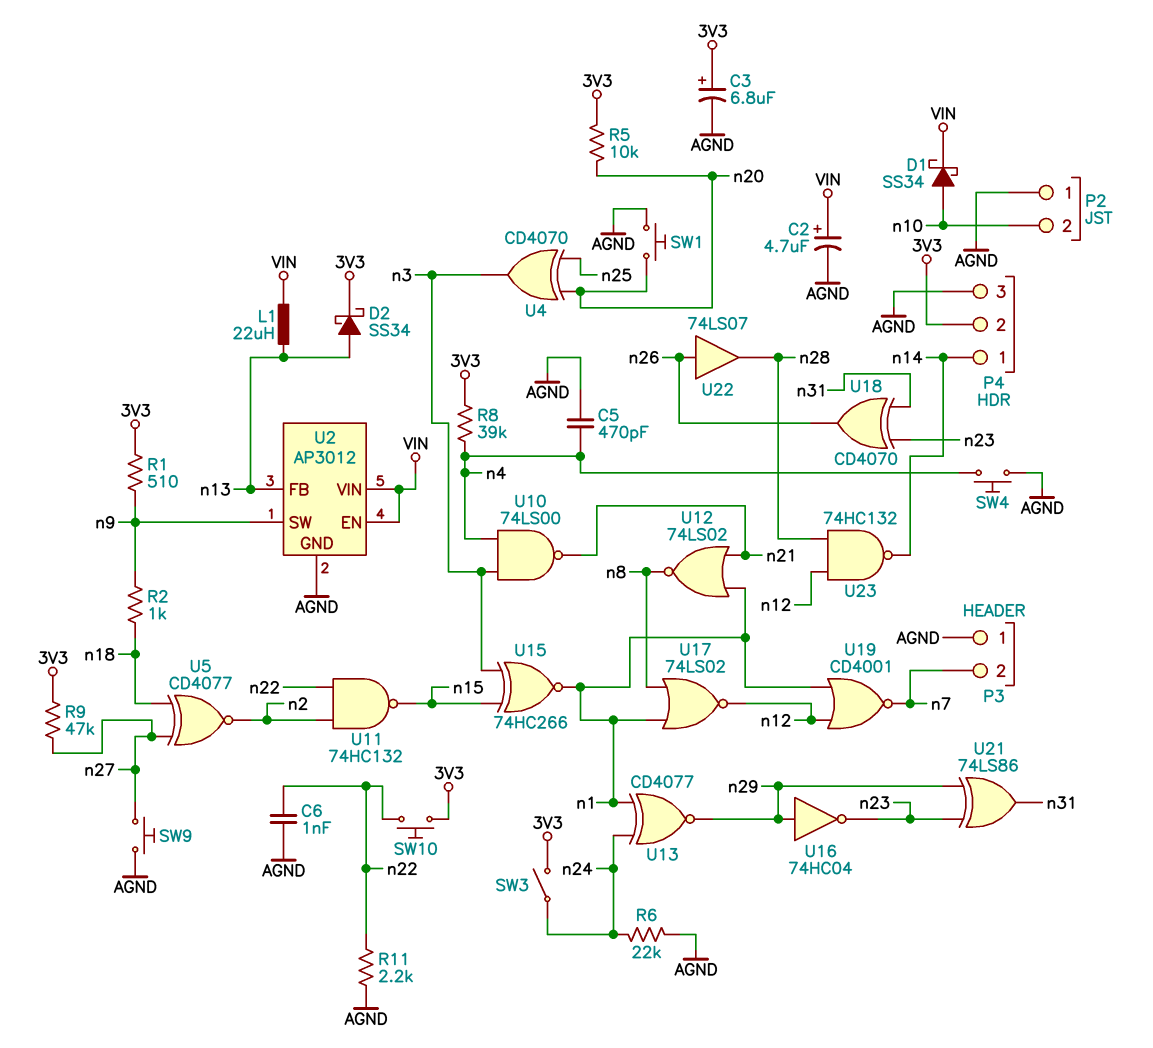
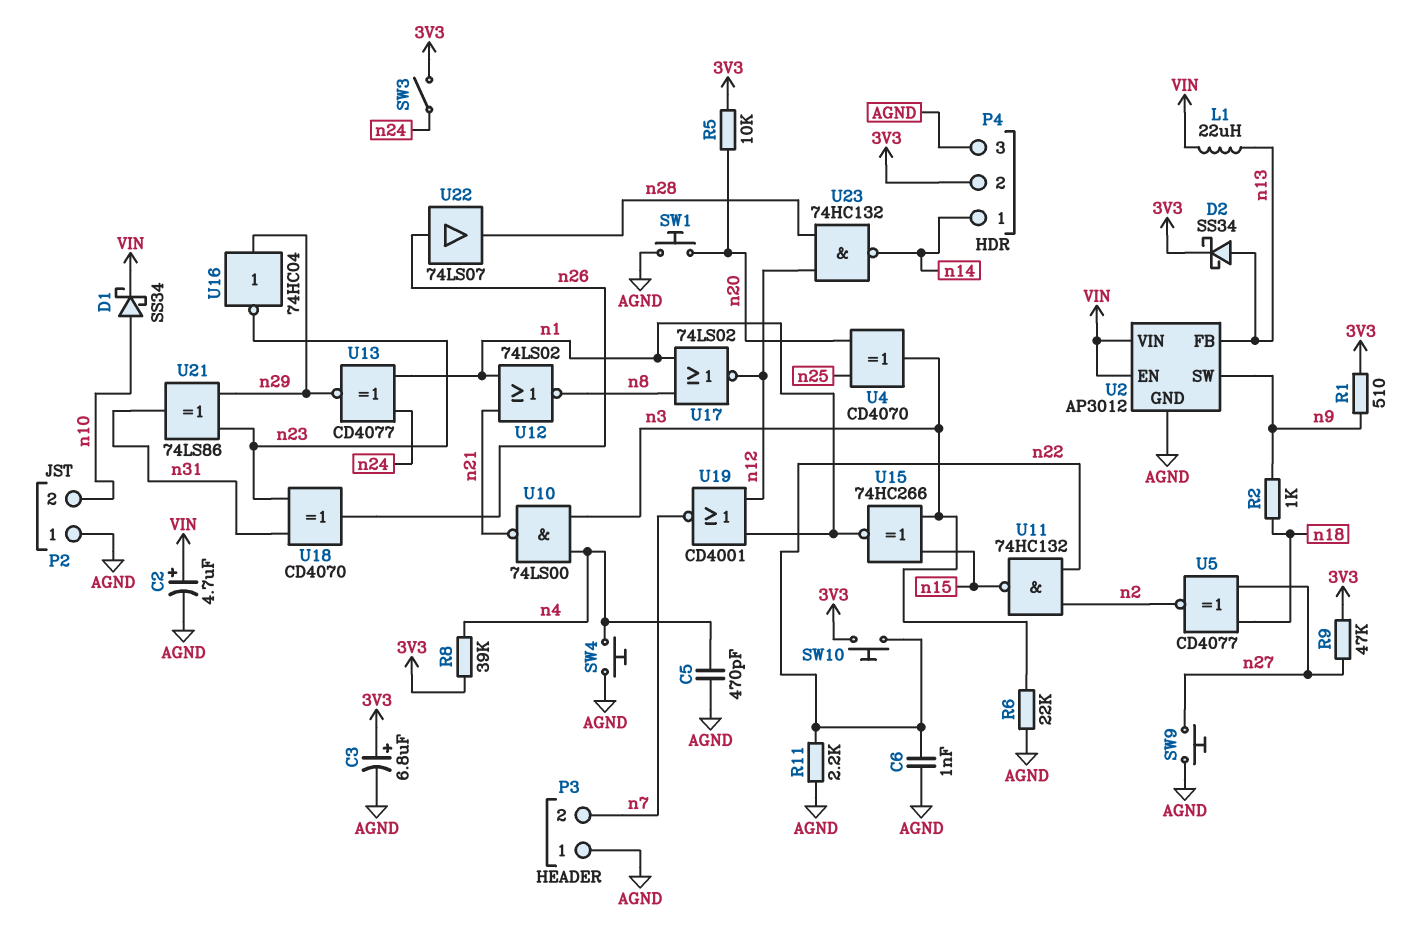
R6: 22k (AGND, n24) -> 22k (AGND, n3)

